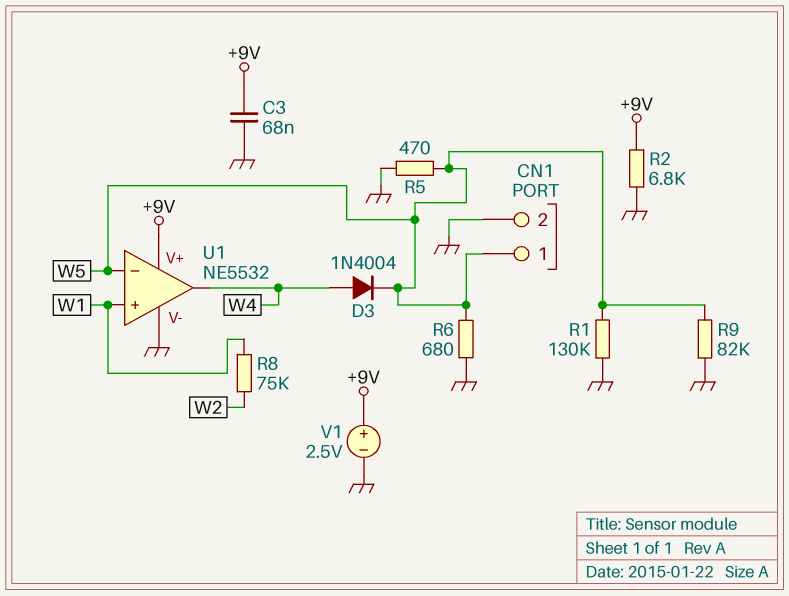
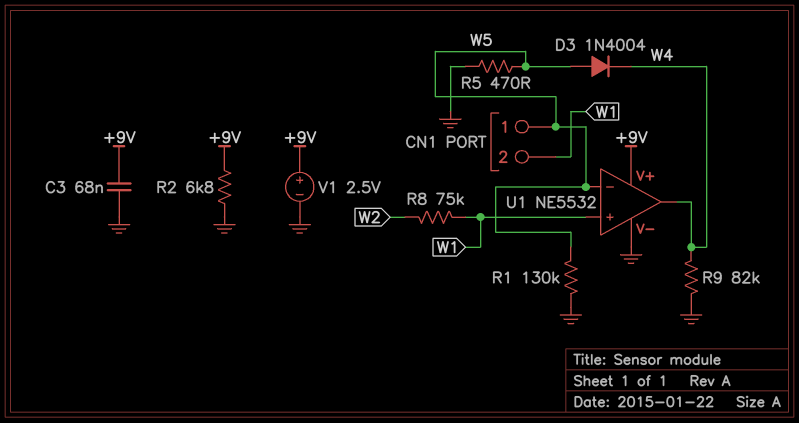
CN1 pin 2: GND -> W1
D3: diode 1N4004 (A W4, K W5) -> diode 1N4004 (A W5, K W4)
R6: 680 (GND, W5) -> none
R9: 82k (GND, W5) -> 82k (GND, W4)

